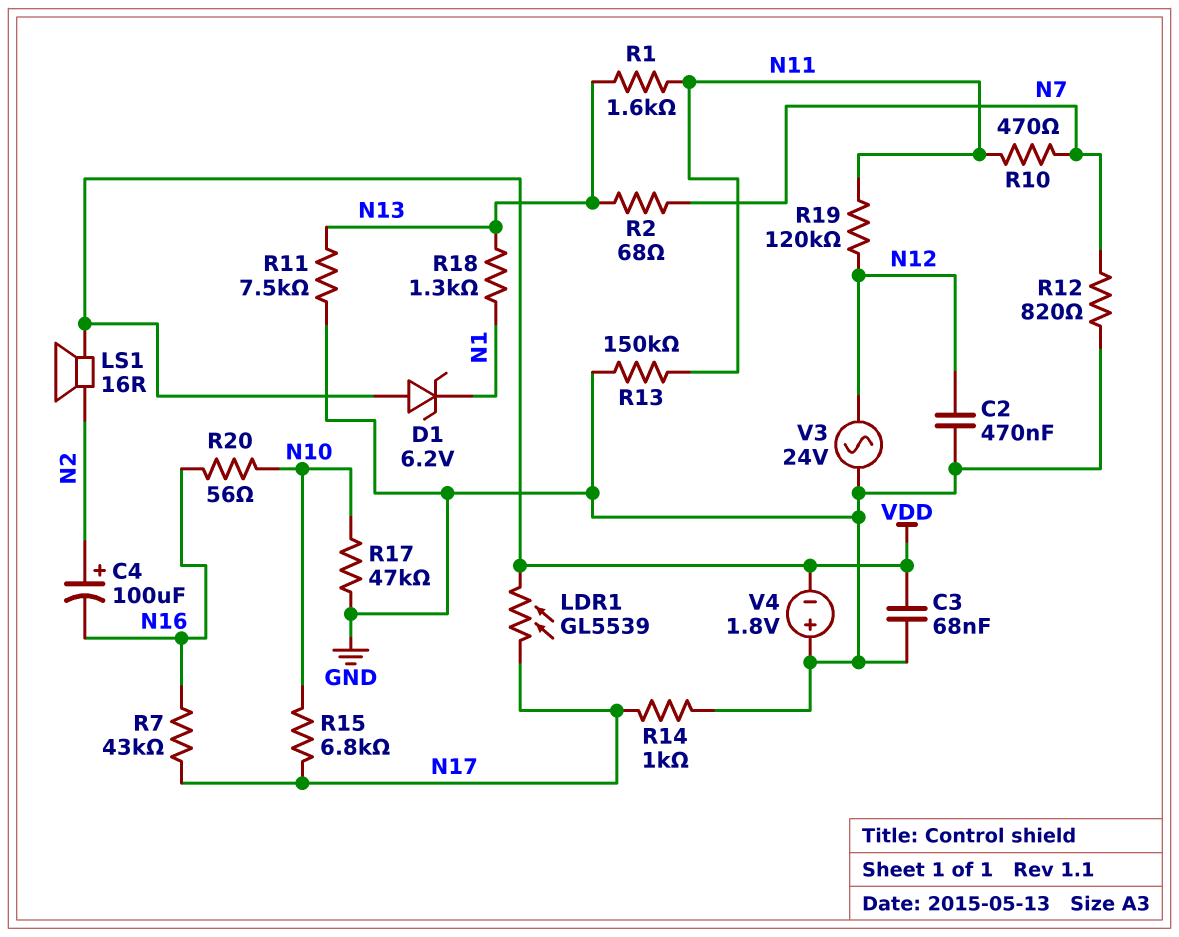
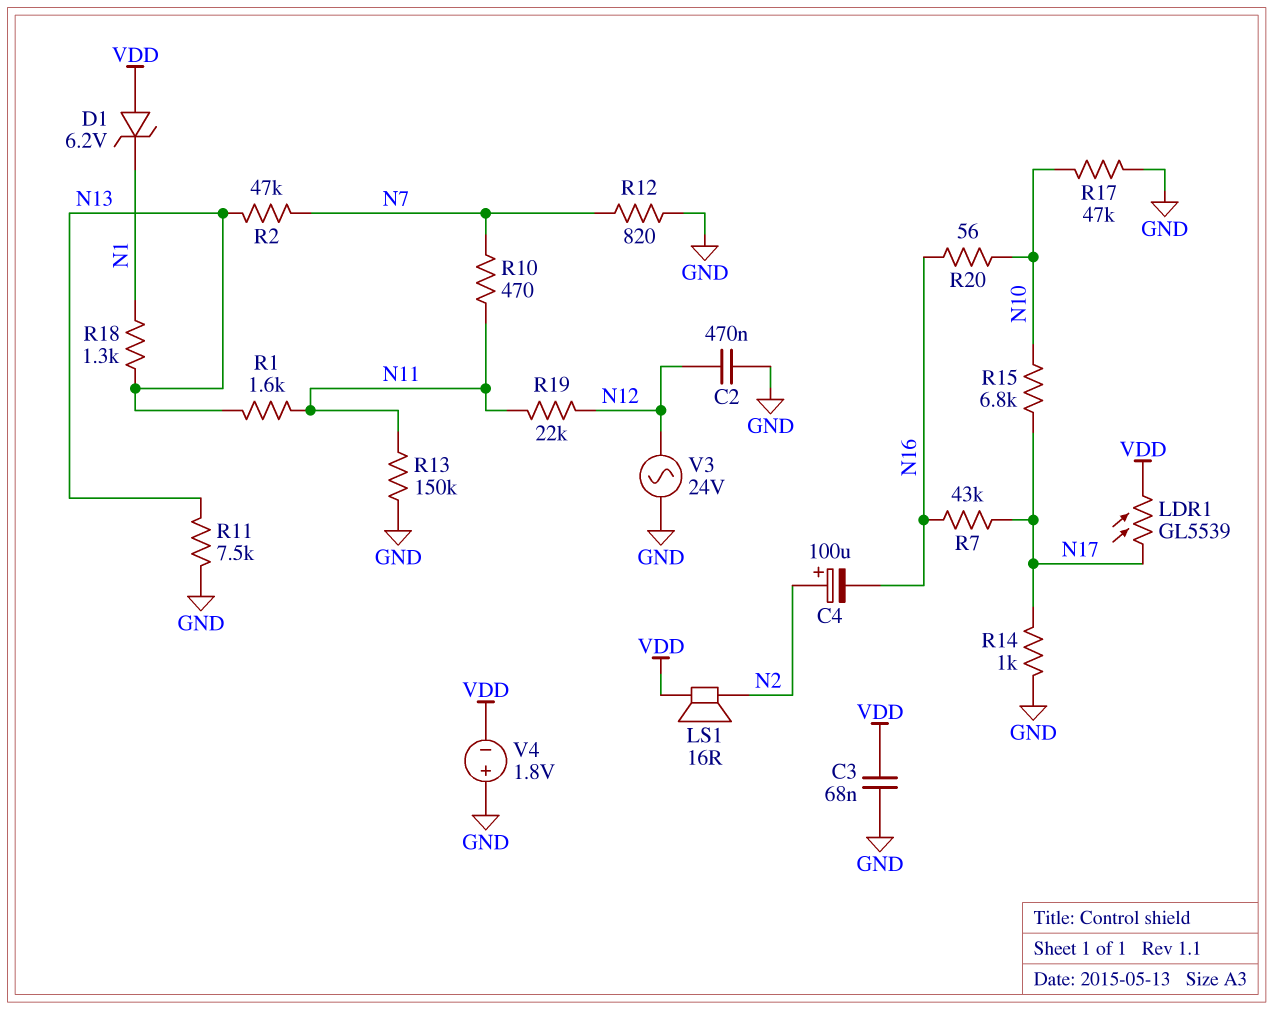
R2: 68 (N7, N13) -> 47k (N7, N13)
R19: 120k (N11, N12) -> 22k (N11, N12)

